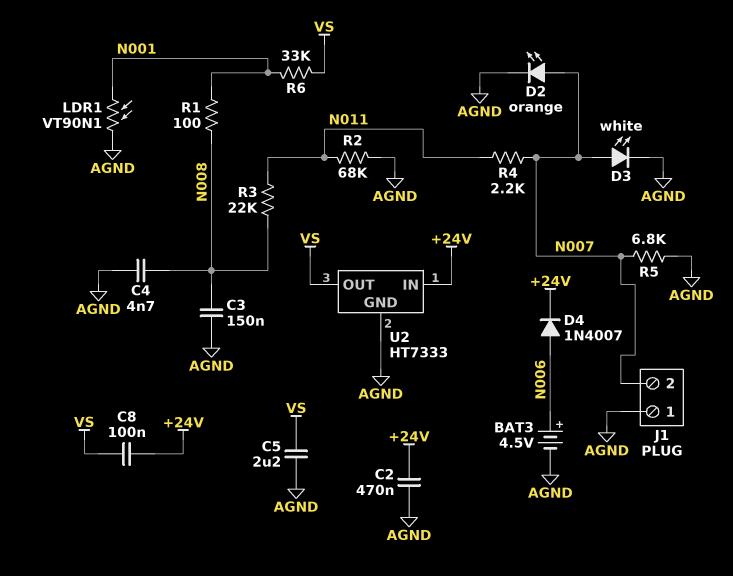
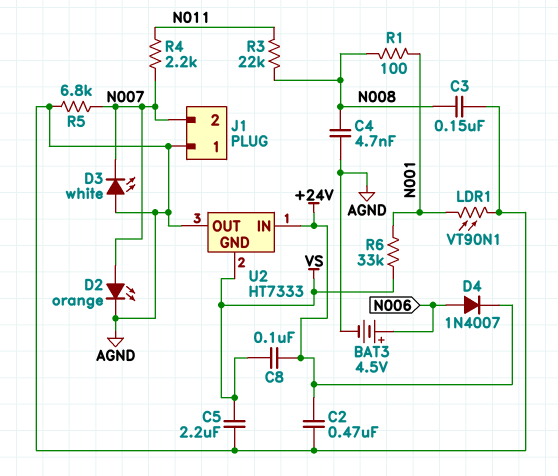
D3: LED white (A N007, K AGND) -> LED white (A AGND, K N007)
R2: 68k (AGND, N011) -> none
U2 pin GND: AGND -> VS
U2 pin OUT: VS -> AGND

